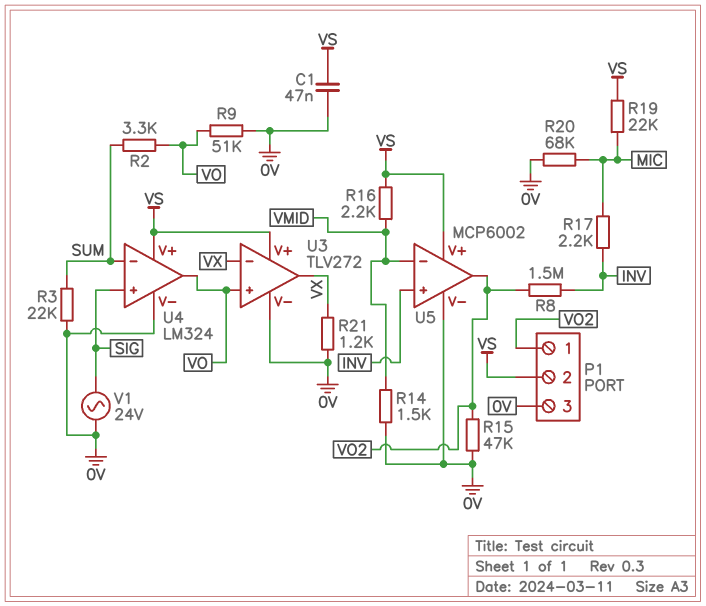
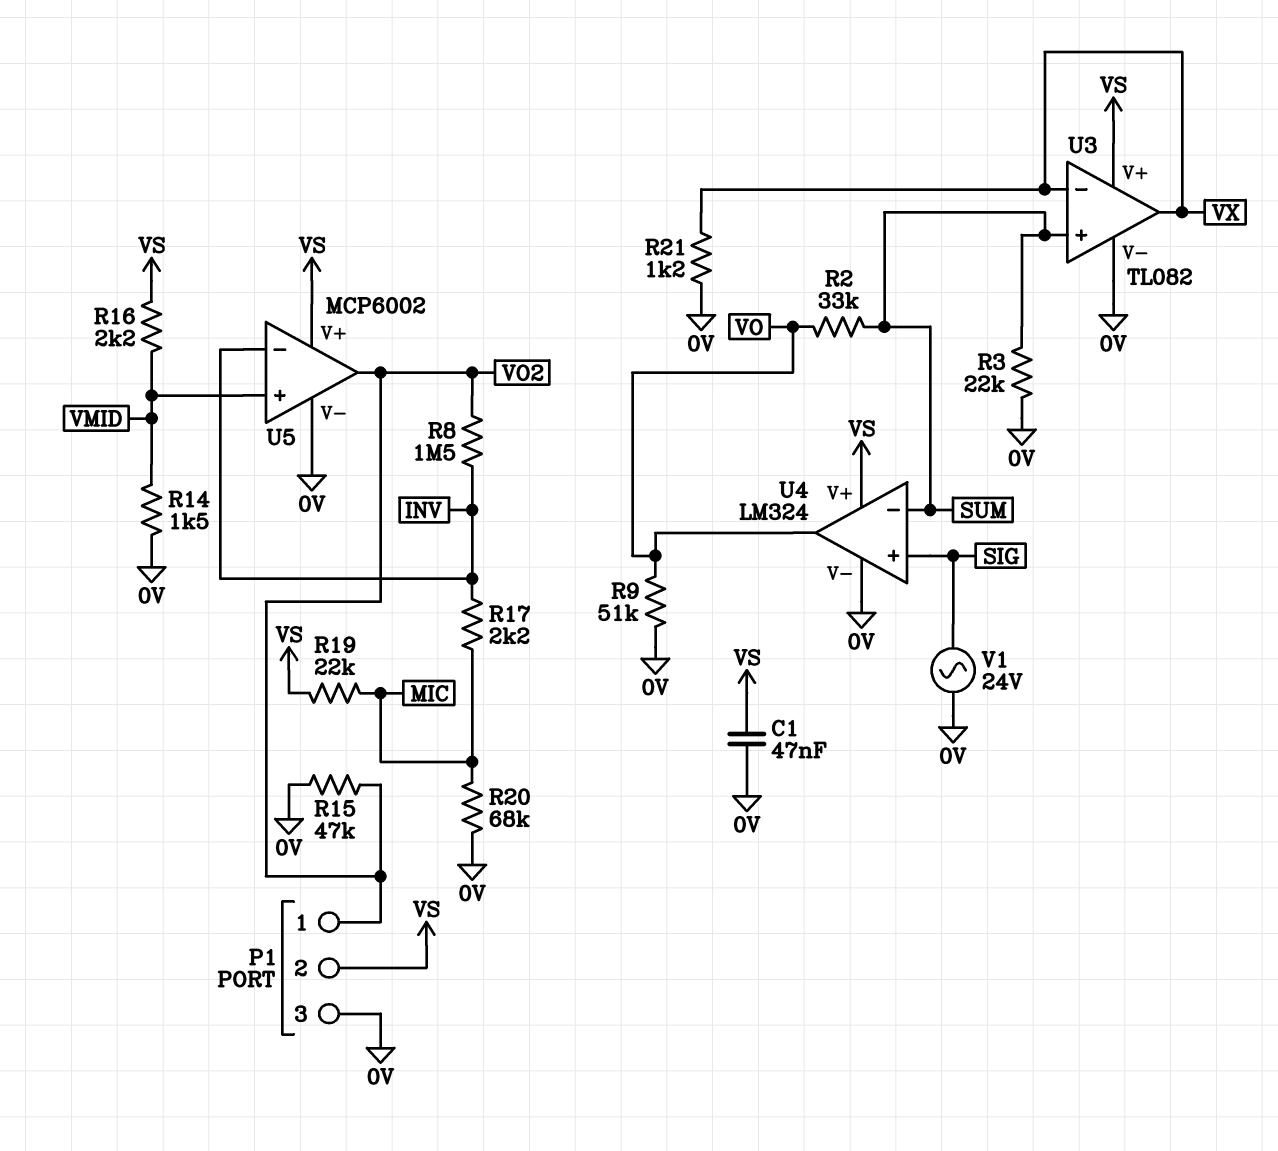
R2: 3.3k (SUM, VO) -> 33k (SUM, VO)
U3: TLV272 -> TL082
U3 pin in+: VO -> SUM
U5 pin in+: INV -> VMID
U5 pin in-: VMID -> INV

